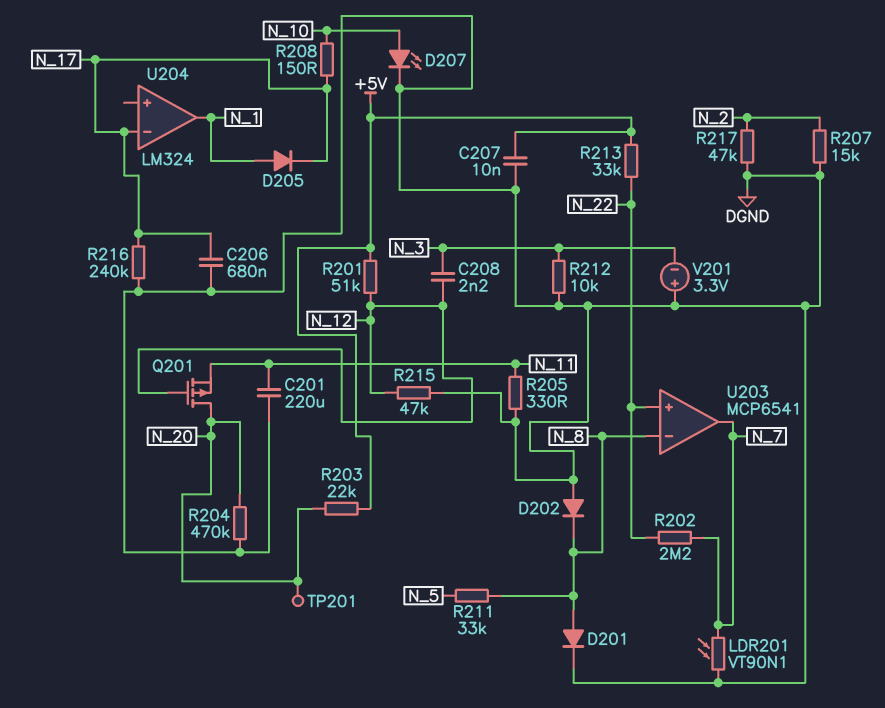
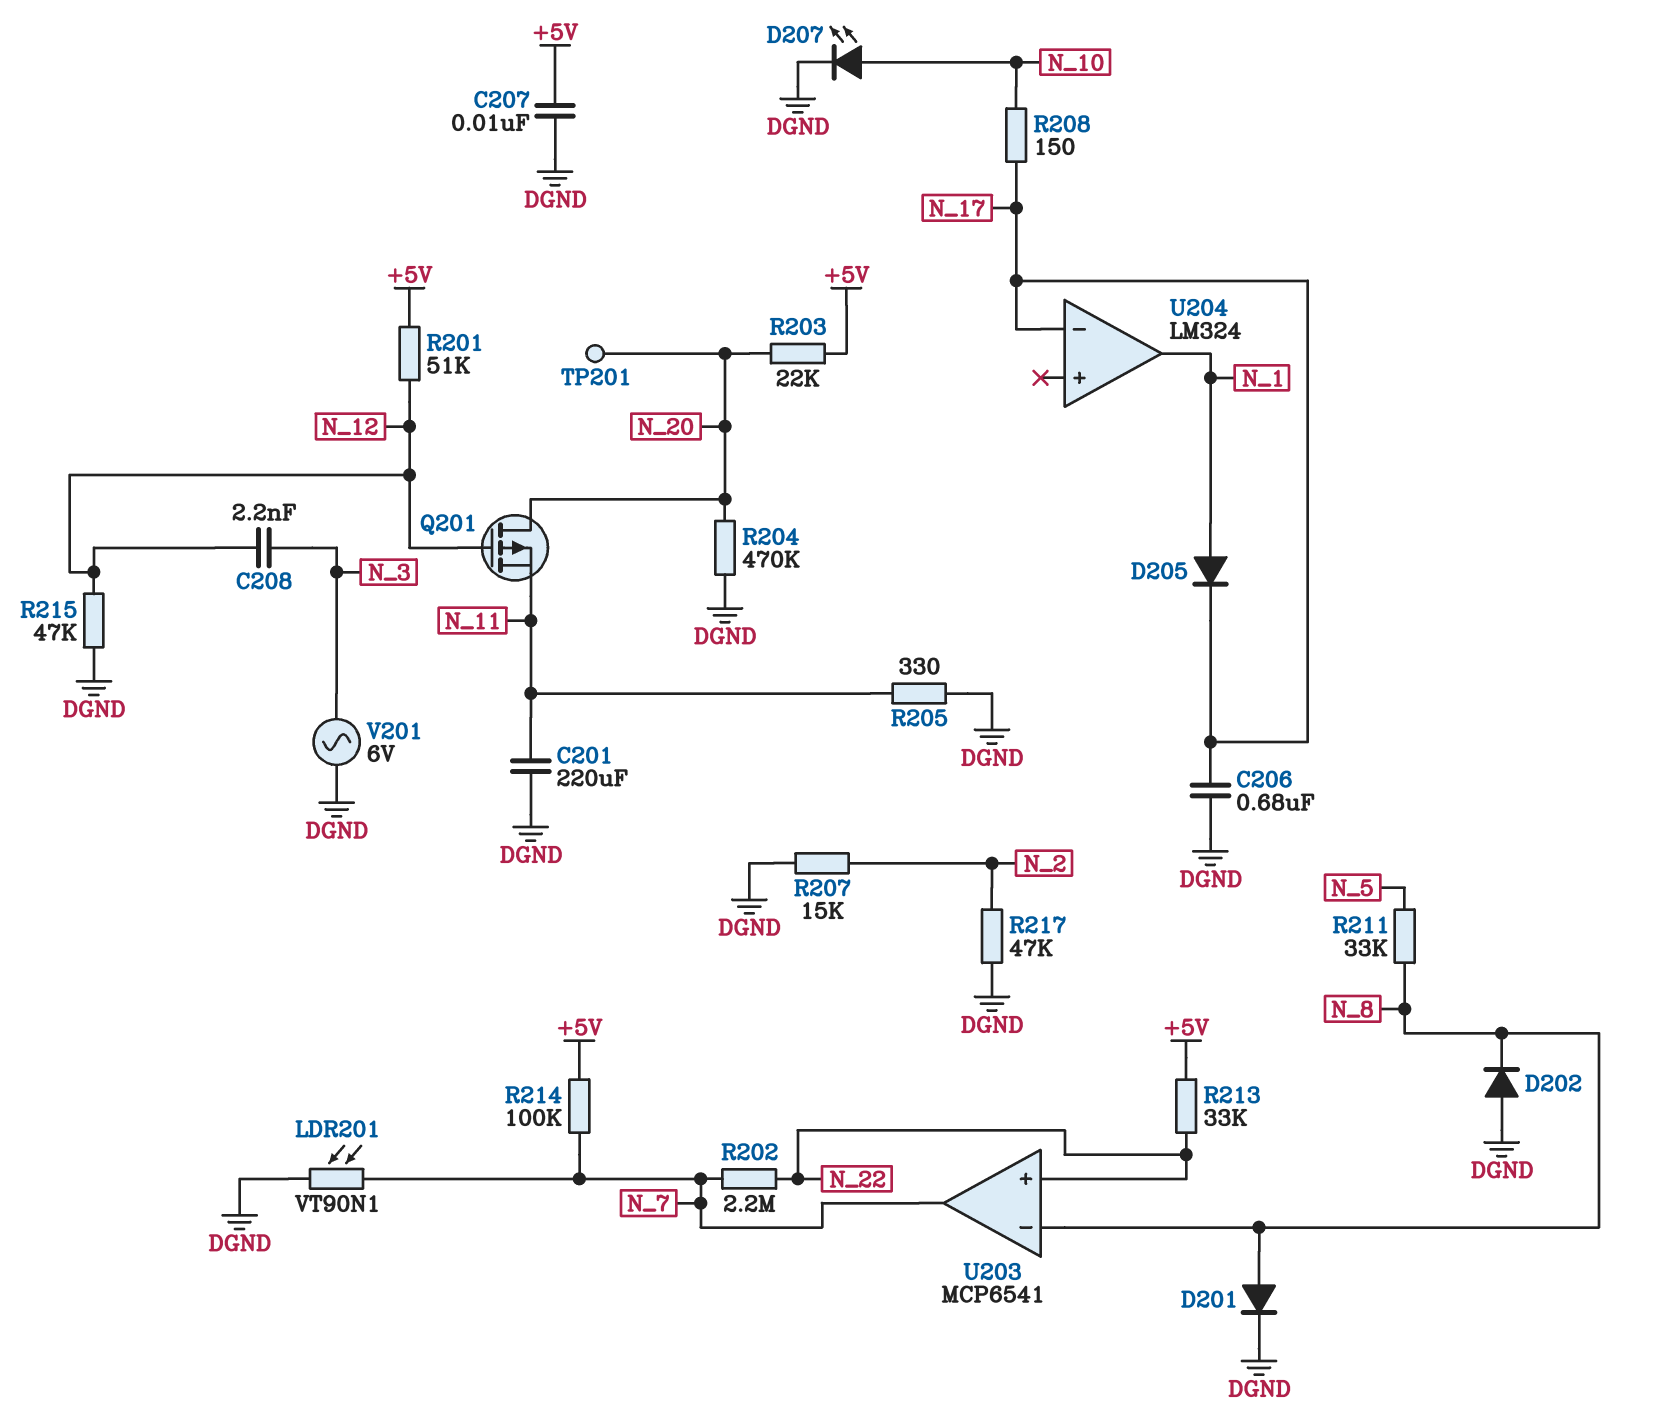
R212: 10k (DGND, N_3) -> none
R214: none -> 100k (+5V, N_7)
R216: 240k (DGND, N_17) -> none
V201: 3.3V (plus DGND, minus N_3) -> AC 6V (DGND, N_3)

